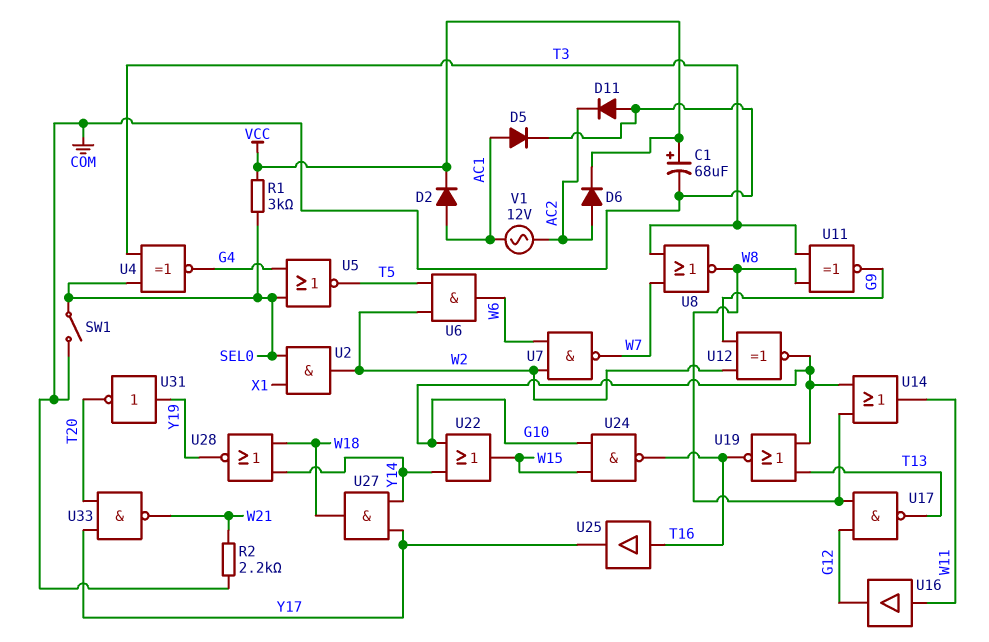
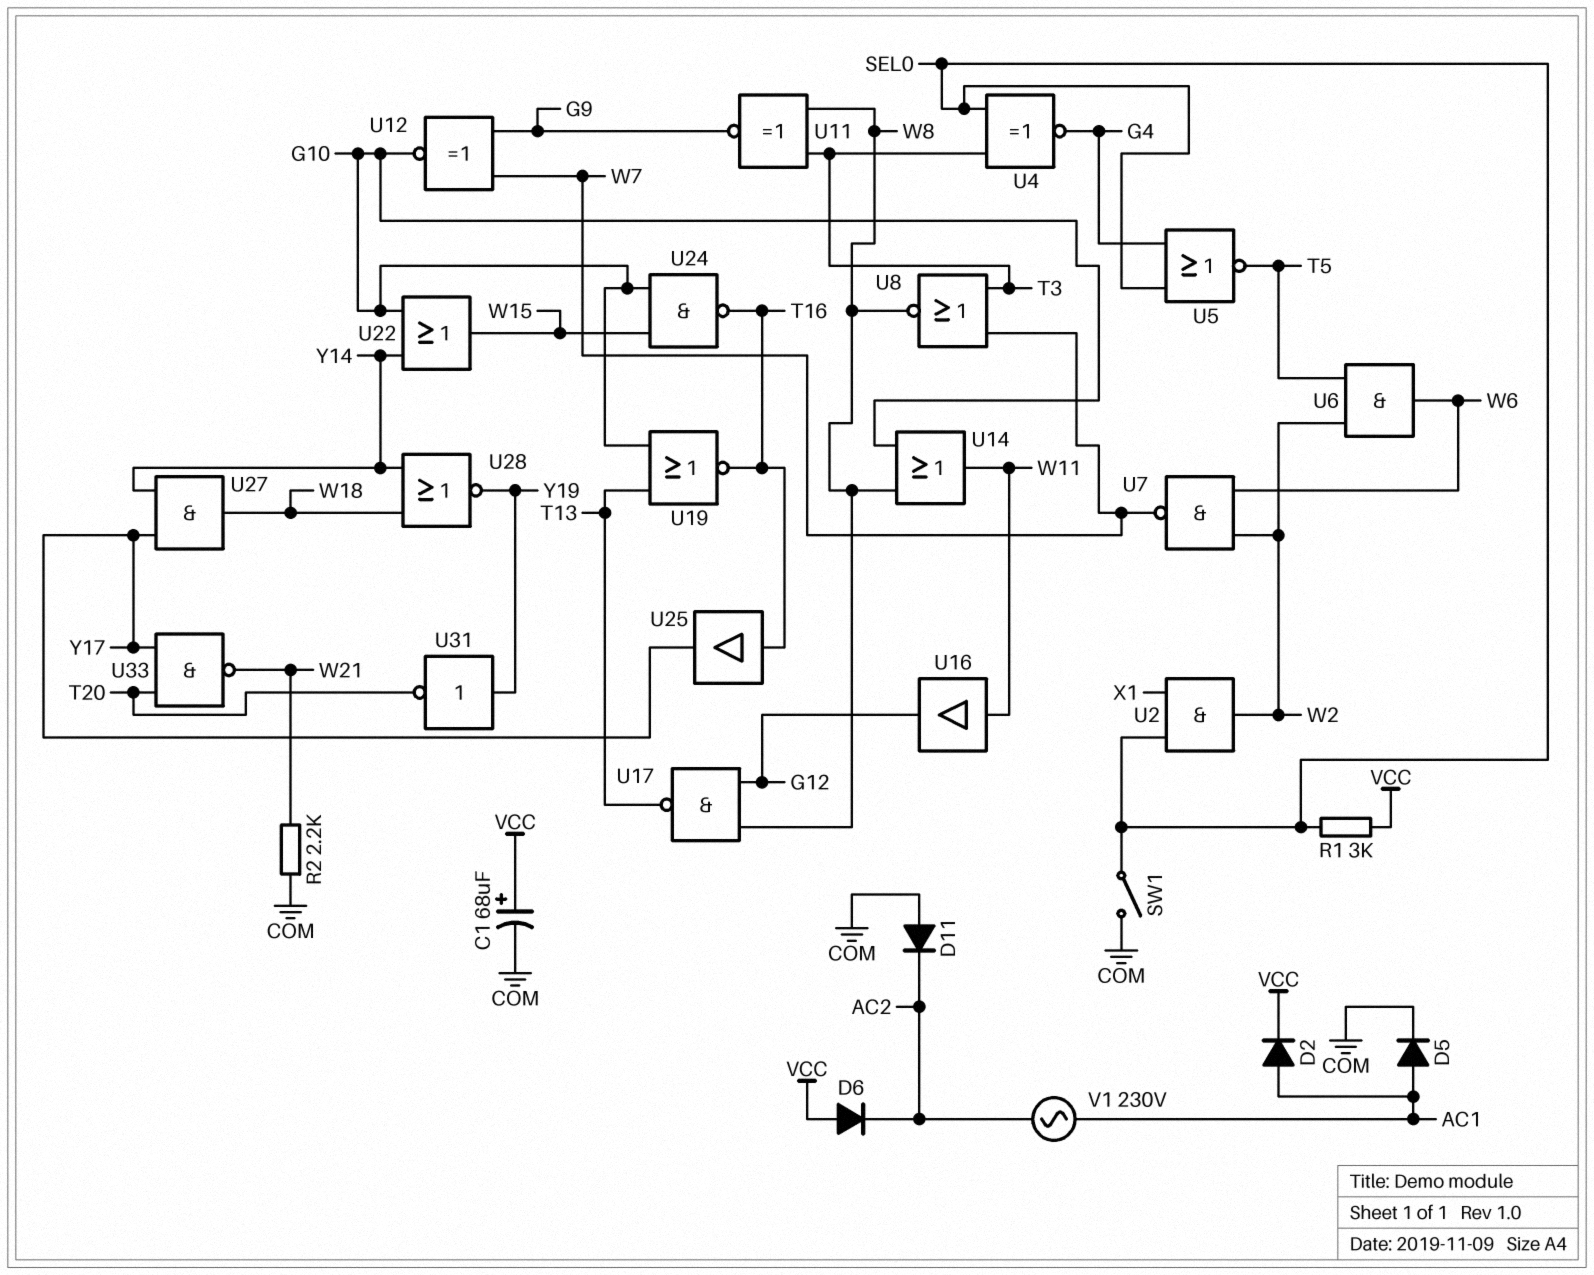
D6: diode (A AC2, K VCC) -> diode (A VCC, K AC2)
U12: XNOR (in G9, in W2, out G10) -> XNOR (in G9, in W7, out G10)
V1: AC 12V (AC1, AC2) -> AC 230V (AC1, AC2)

